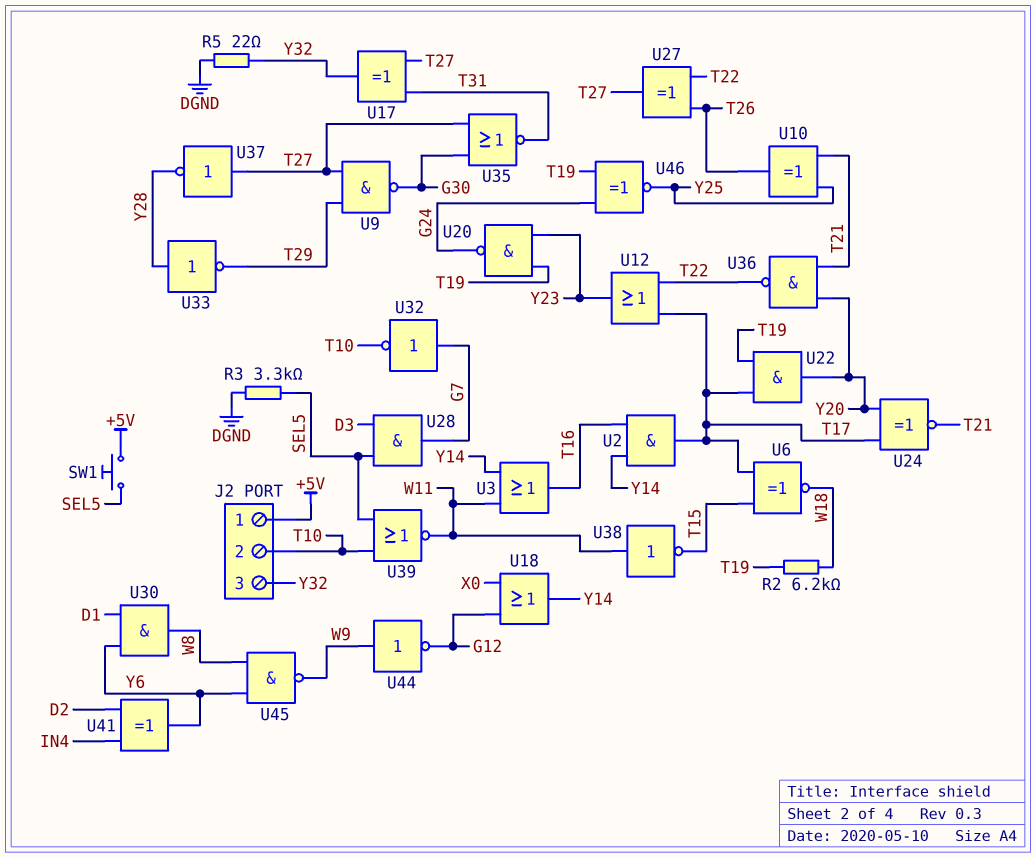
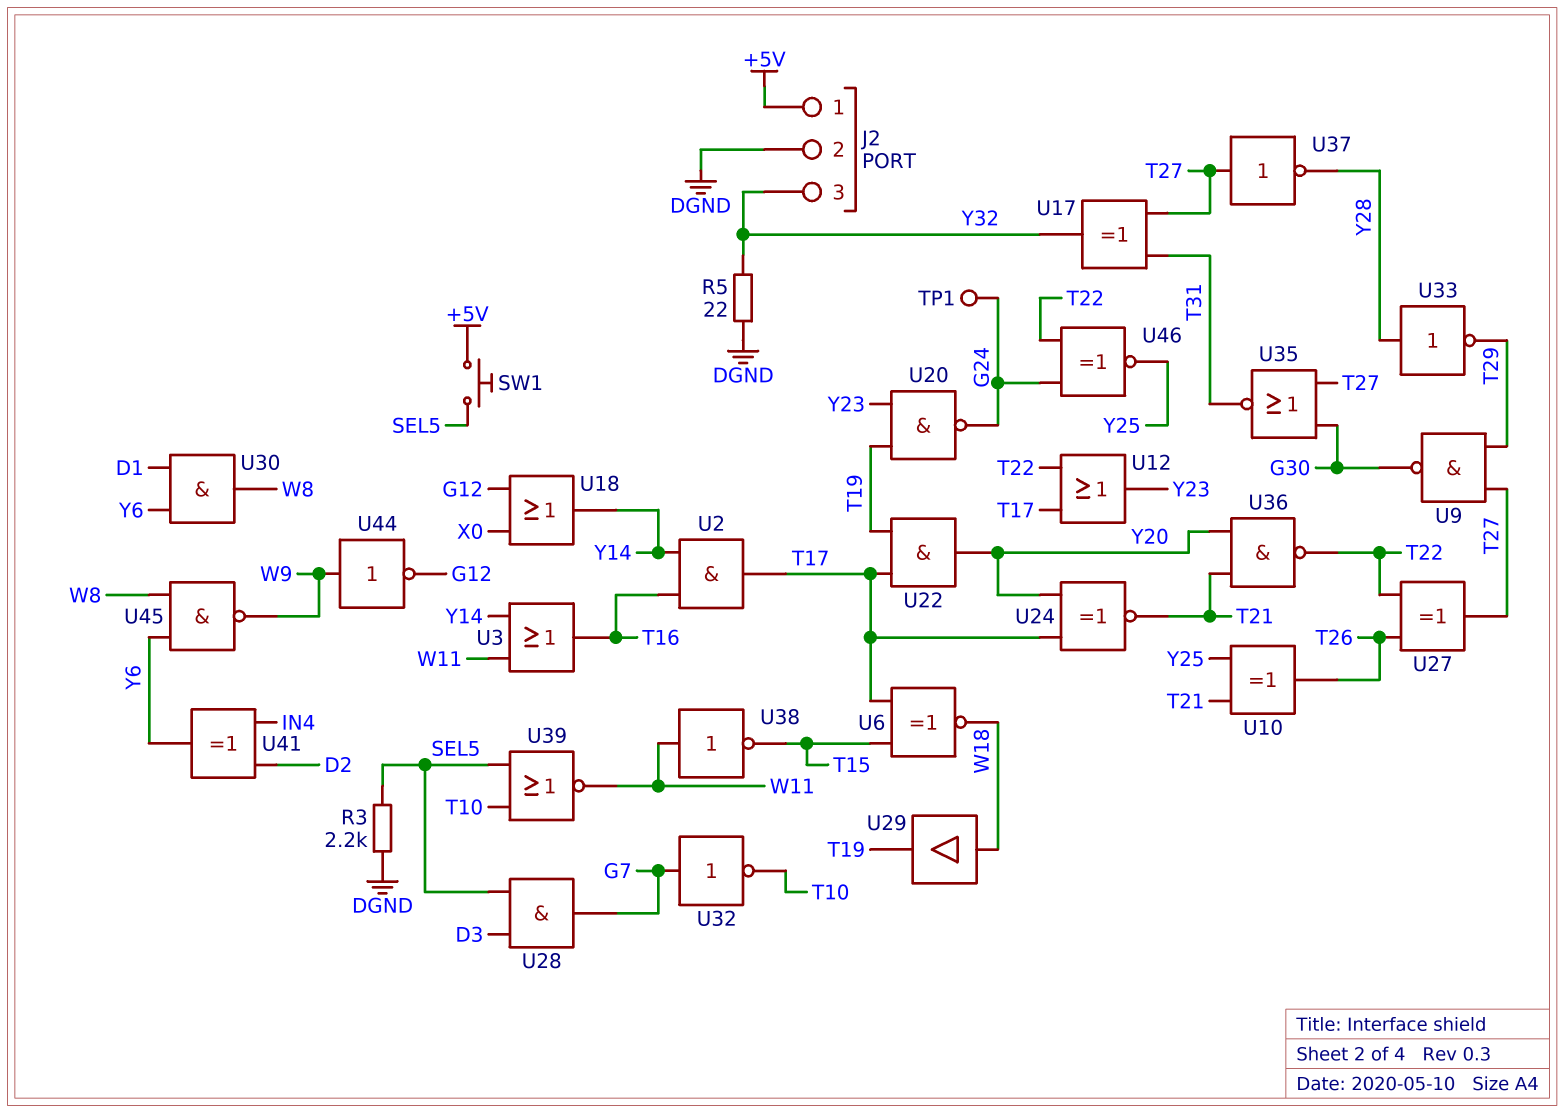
J2 pin 2: T10 -> DGND
R2: 6.2k (T19, W18) -> none
R3: 3.3k (DGND, SEL5) -> 2.2k (DGND, SEL5)
TP1: none -> test point (G24)
U29: none -> buffer (in W18, out T19)
U46: XNOR (in G24, in T19, out Y25) -> XNOR (in G24, in T22, out Y25)

